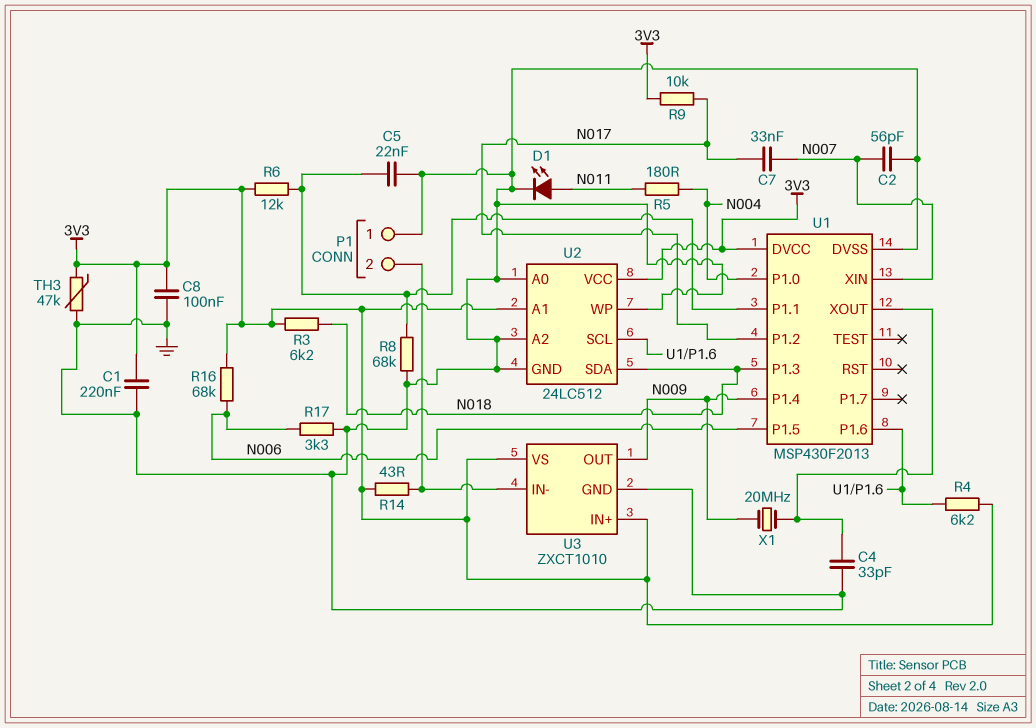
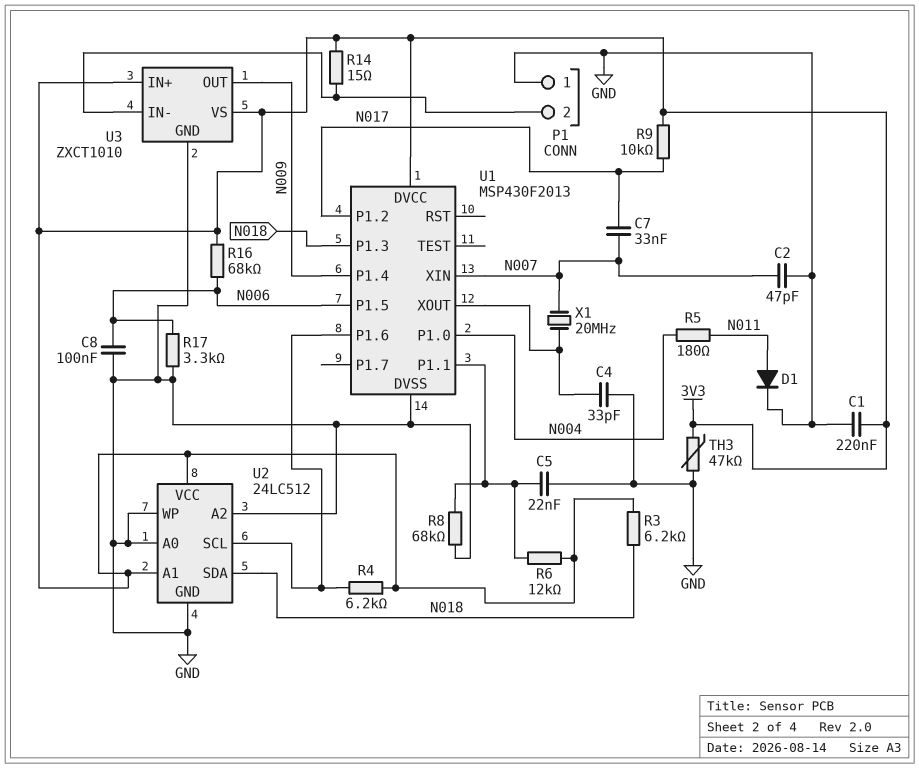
C2: 56pF (GND, N007) -> 47pF (GND, N007)
C8: 100nF (3V3, GND) -> 100nF (GND, N006)
D1: LED (A N011, K GND) -> diode (A N011, K GND)
R14: 43 (3V3, P1/2) -> 15 (3V3, P1/2)
X1: 20MHz (N009, U1/XOUT) -> 20MHz (N007, U1/XOUT)

